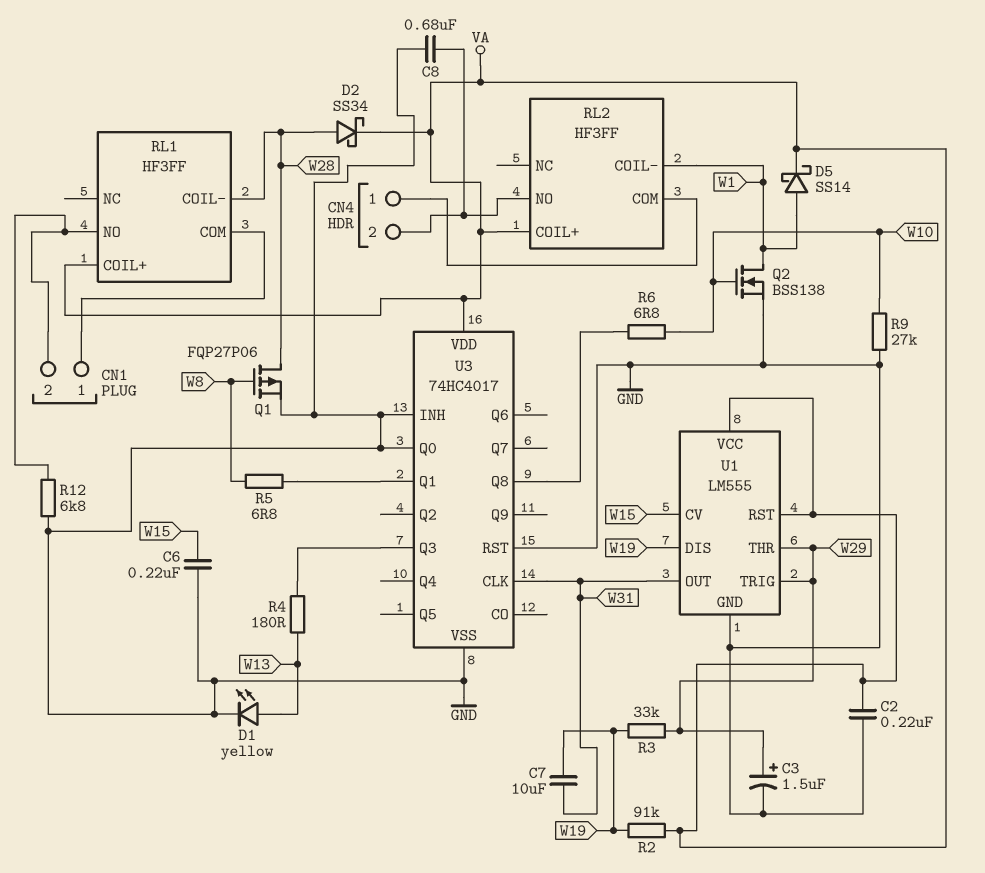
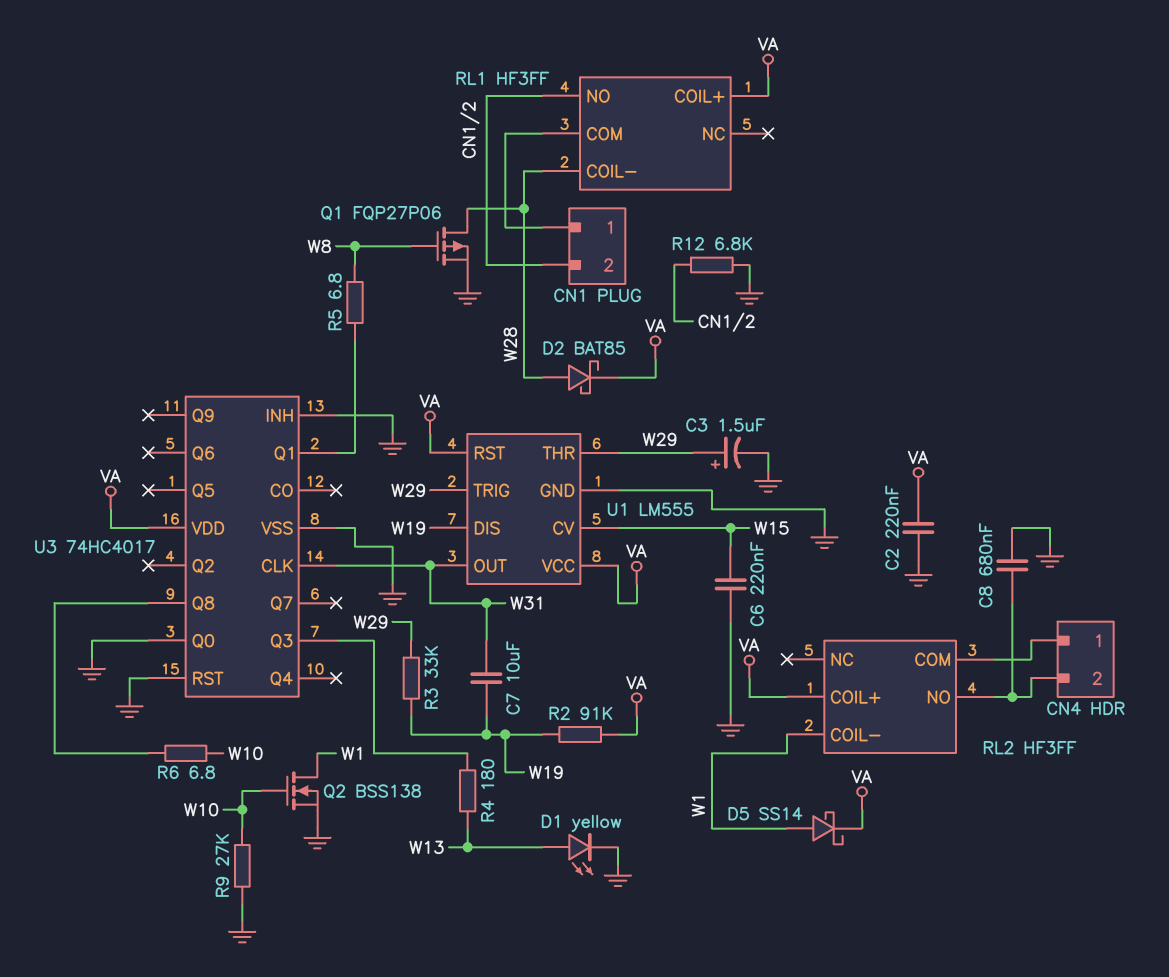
D2: schottky SS34 (A W28, K VA) -> schottky BAT85 (A W28, K VA)

